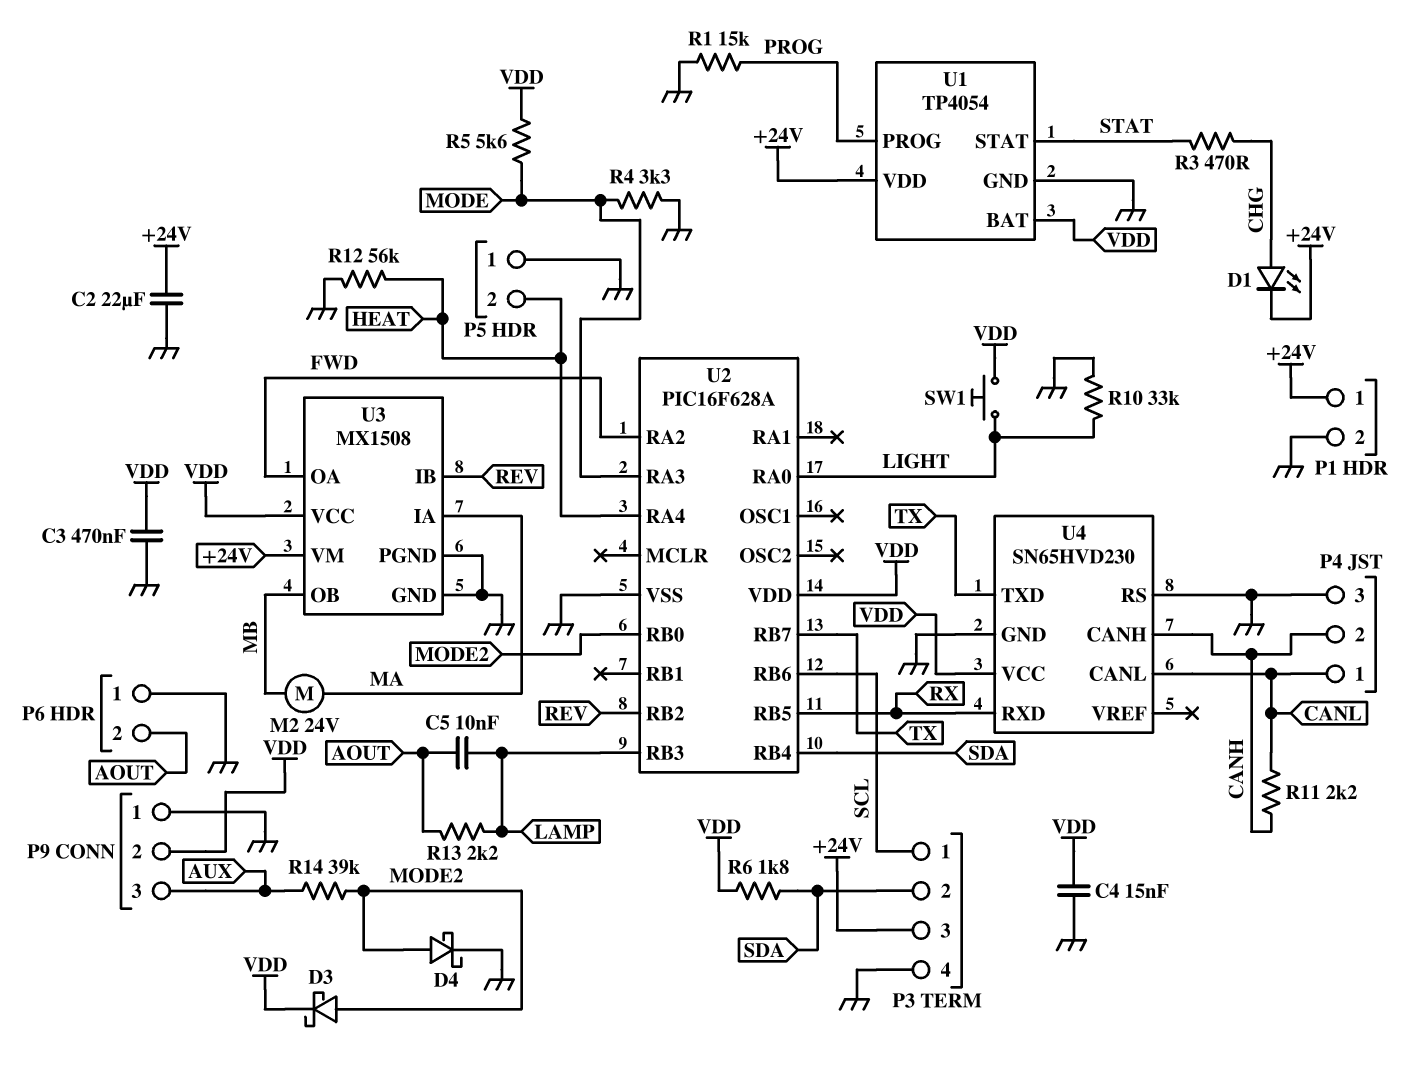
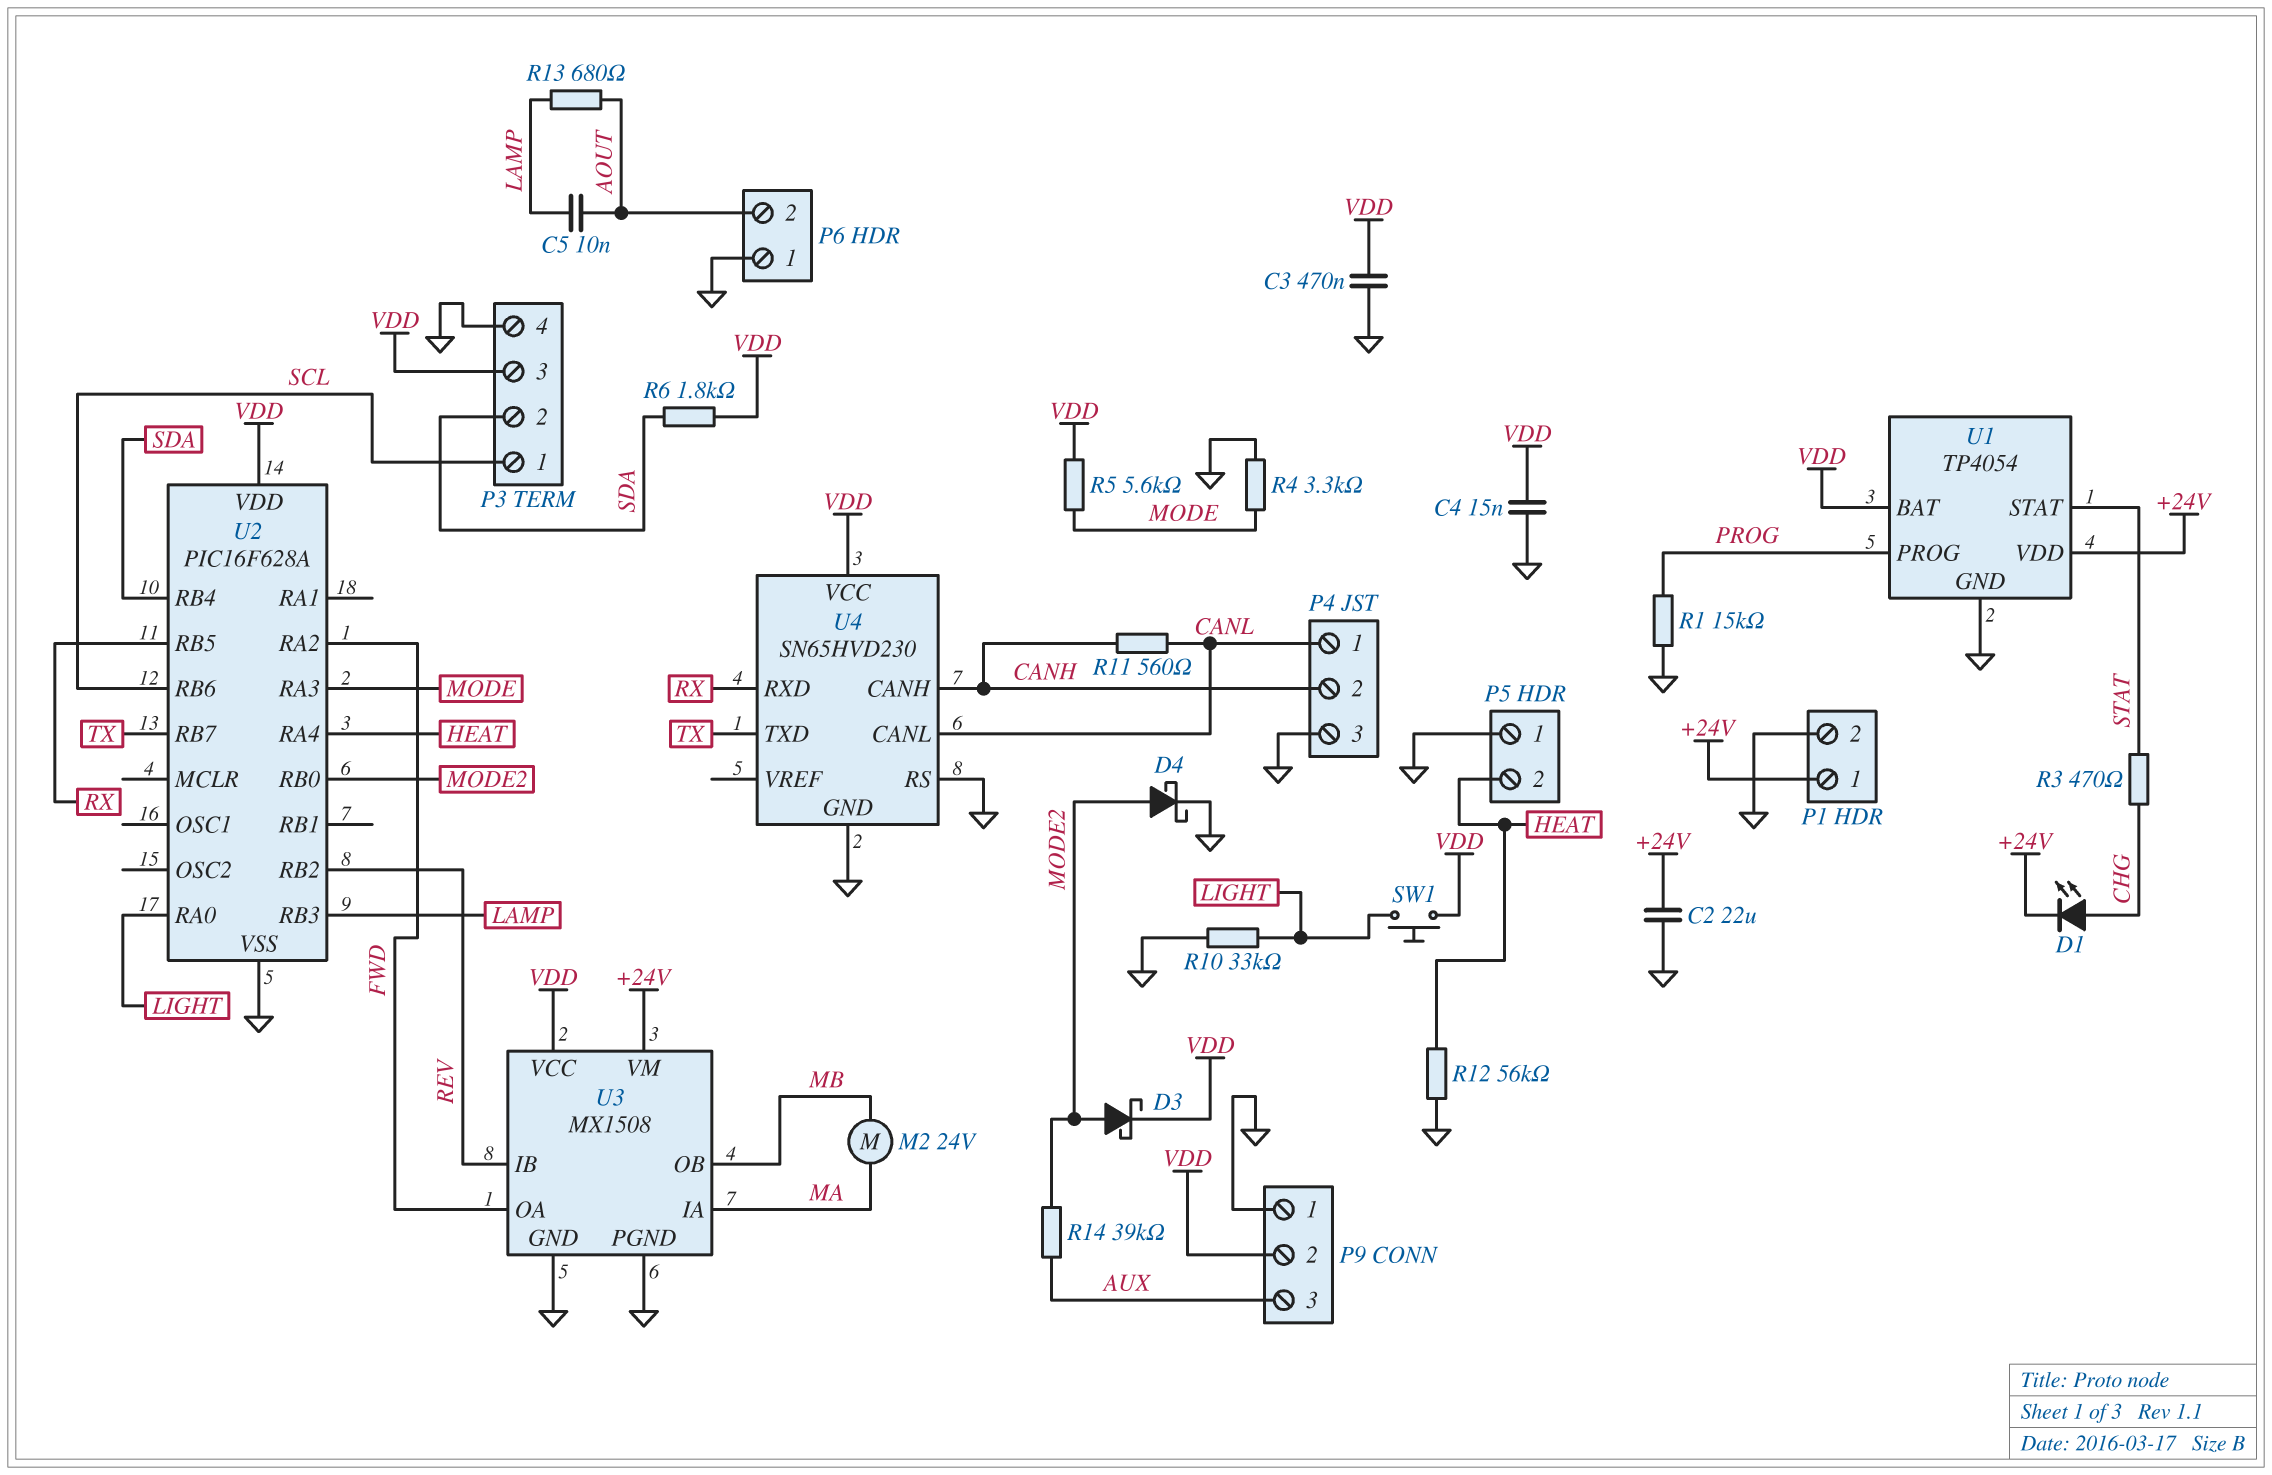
P3 pin 3: +24V -> VDD
R11: 2.2k (CANH, CANL) -> 560 (CANH, CANL)
R13: 2.2k (AOUT, LAMP) -> 680 (AOUT, LAMP)

